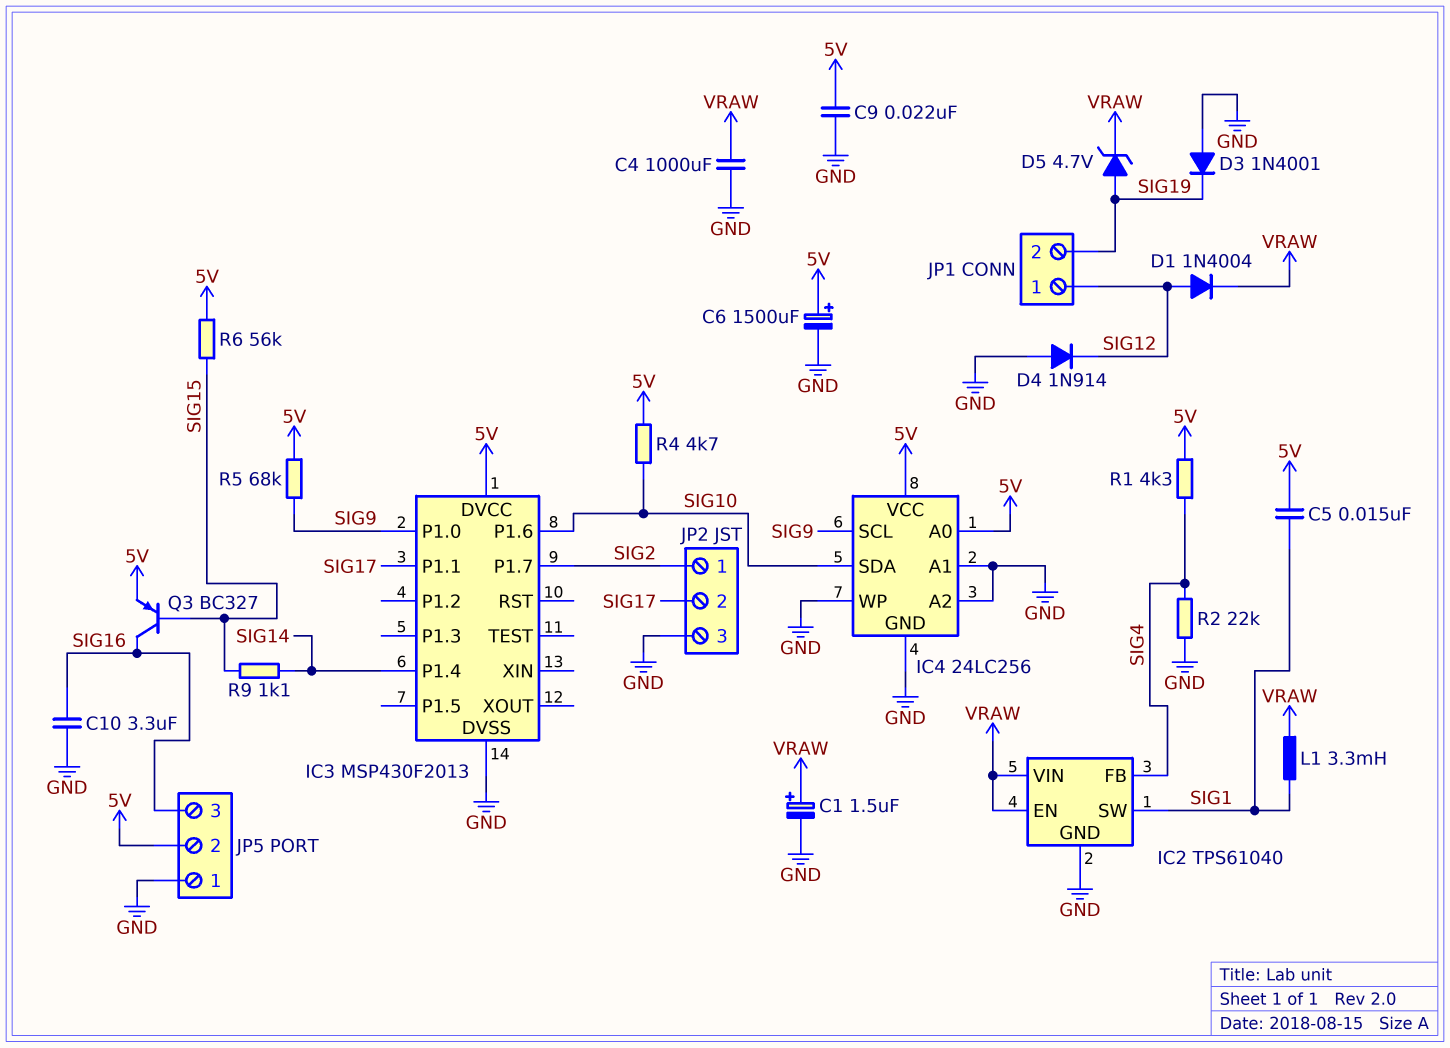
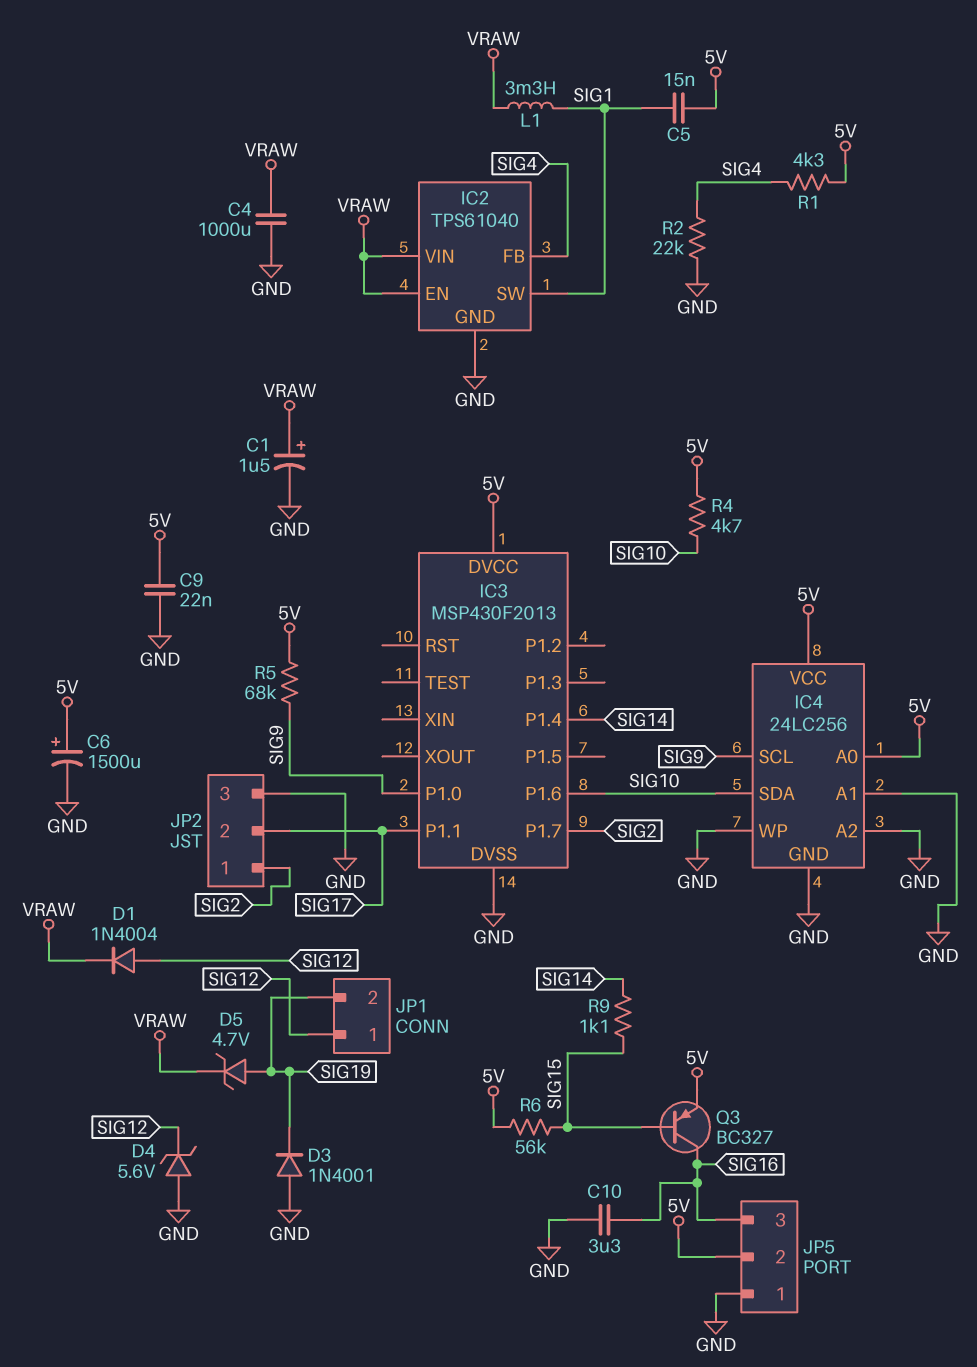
D4: diode 1N914 (A GND, K SIG12) -> zener 5.6V (A GND, K SIG12)

